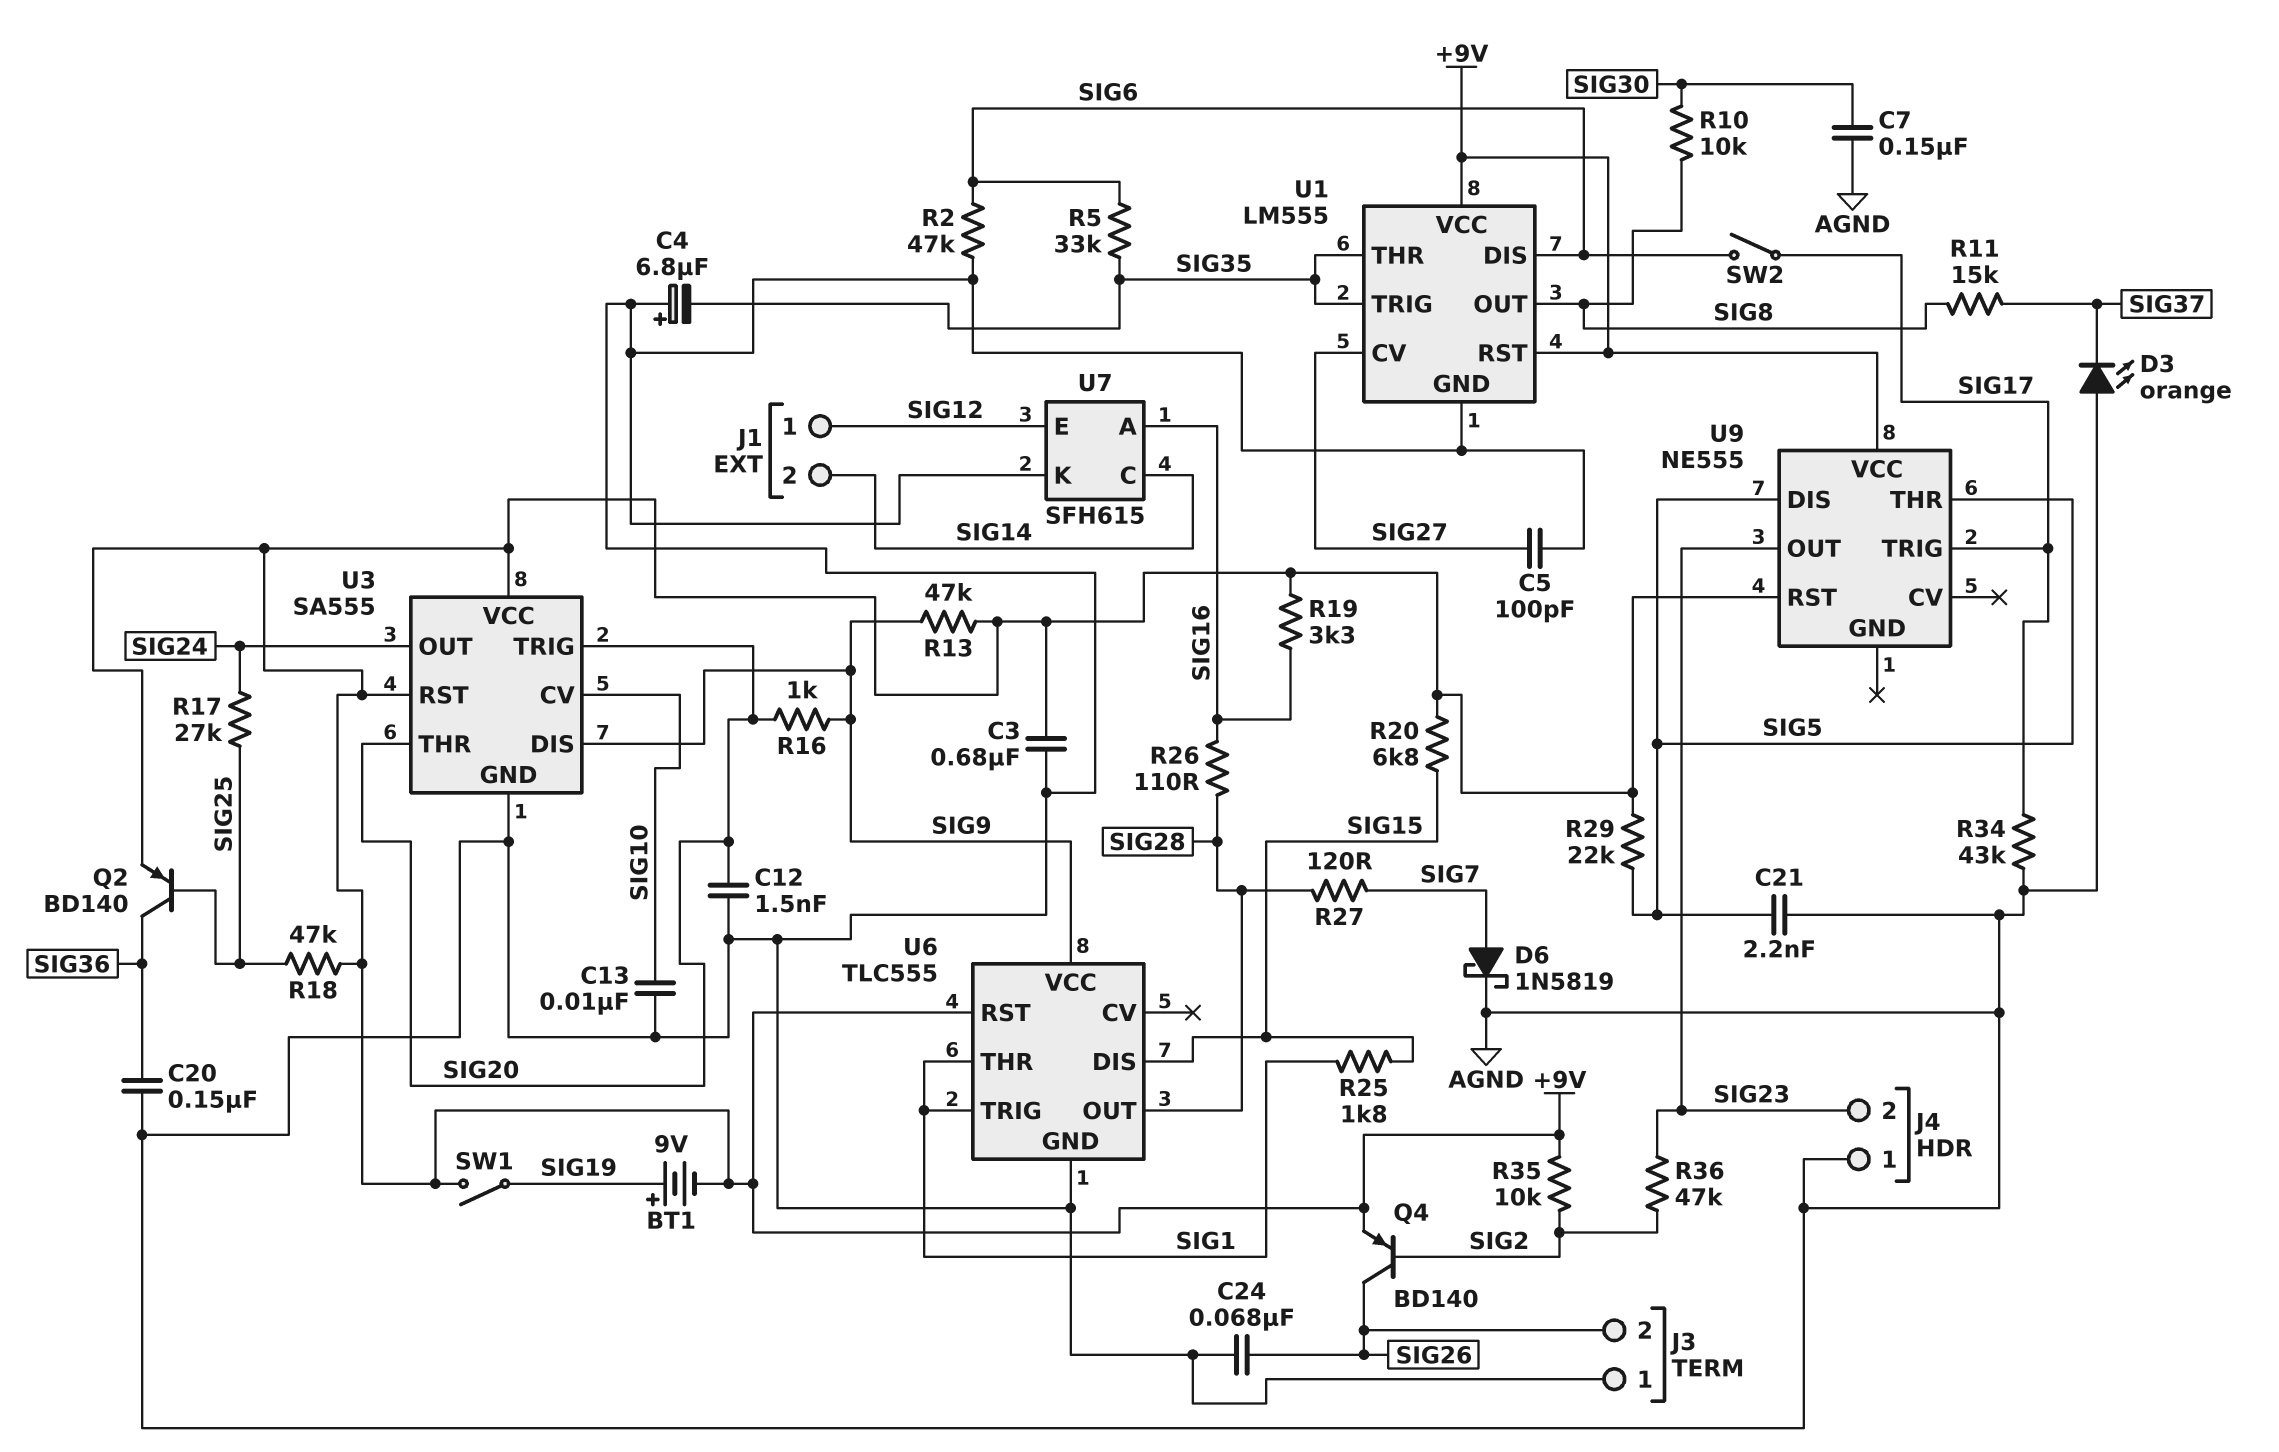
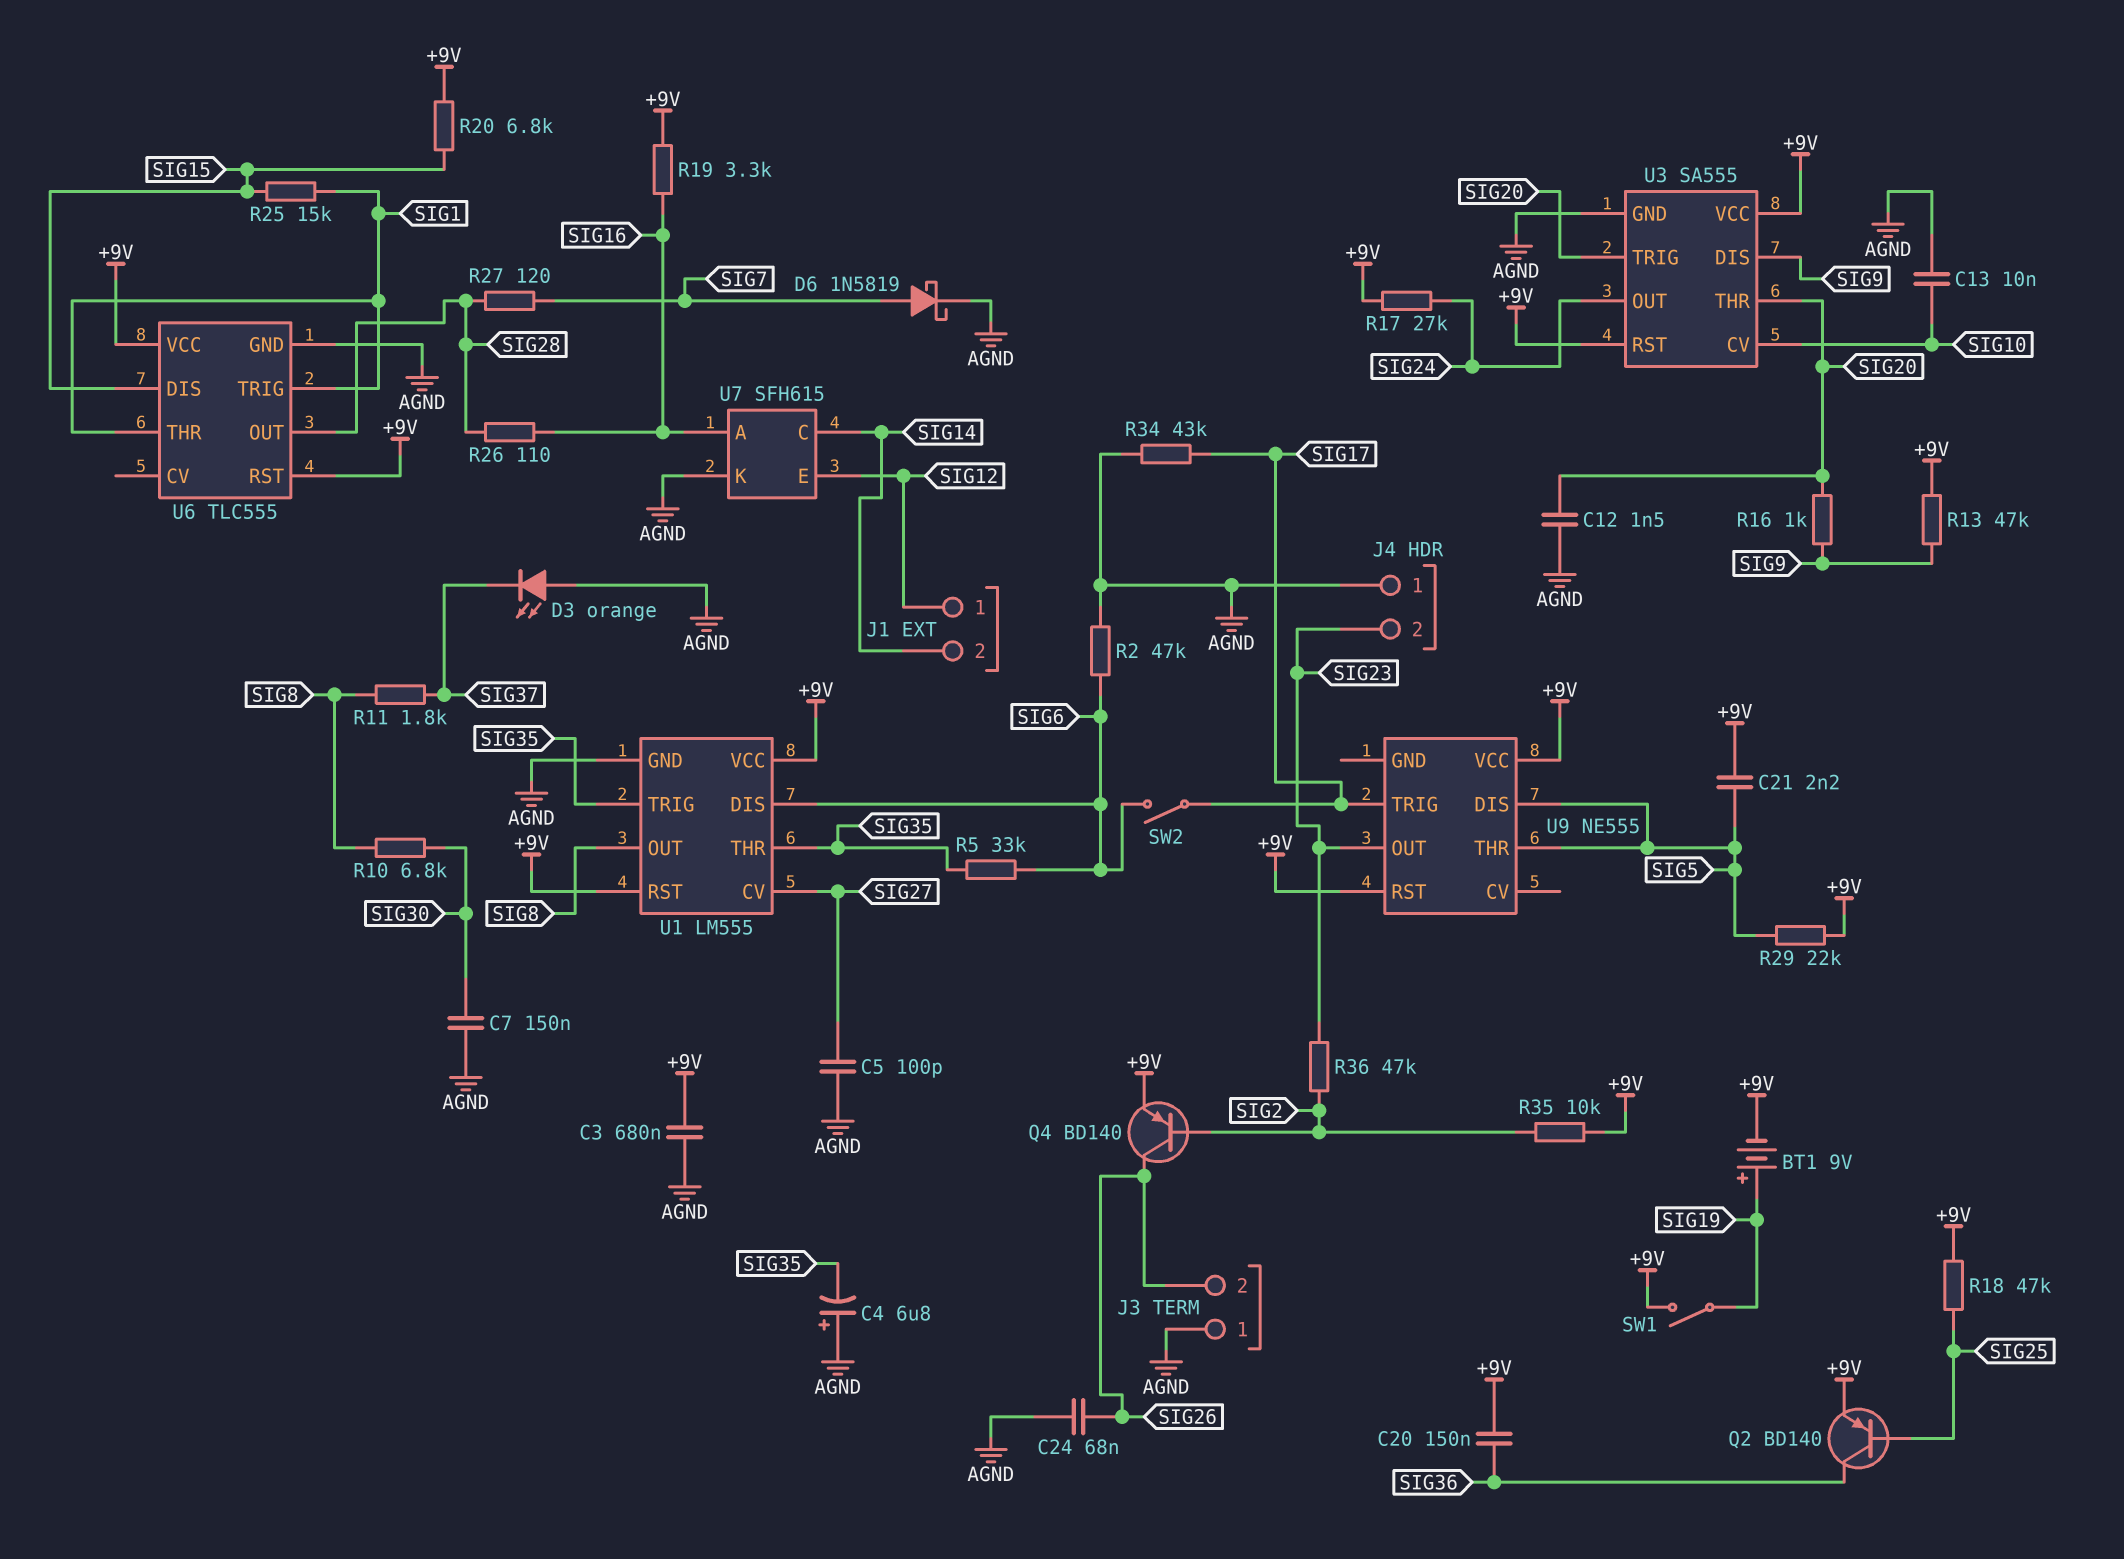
C20: 150nF (AGND, SIG36) -> 150nF (+9V, SIG36)
C21: 2.2nF (AGND, SIG5) -> 2.2nF (+9V, SIG5)
R10: 10k (SIG8, SIG30) -> 6.8k (SIG8, SIG30)
R11: 15k (SIG8, SIG37) -> 1.8k (SIG8, SIG37)
R17: 27k (SIG24, SIG25) -> 27k (+9V, SIG24)
R25: 1.8k (SIG1, SIG15) -> 15k (SIG1, SIG15)
U6 pin VCC: SIG9 -> +9V

